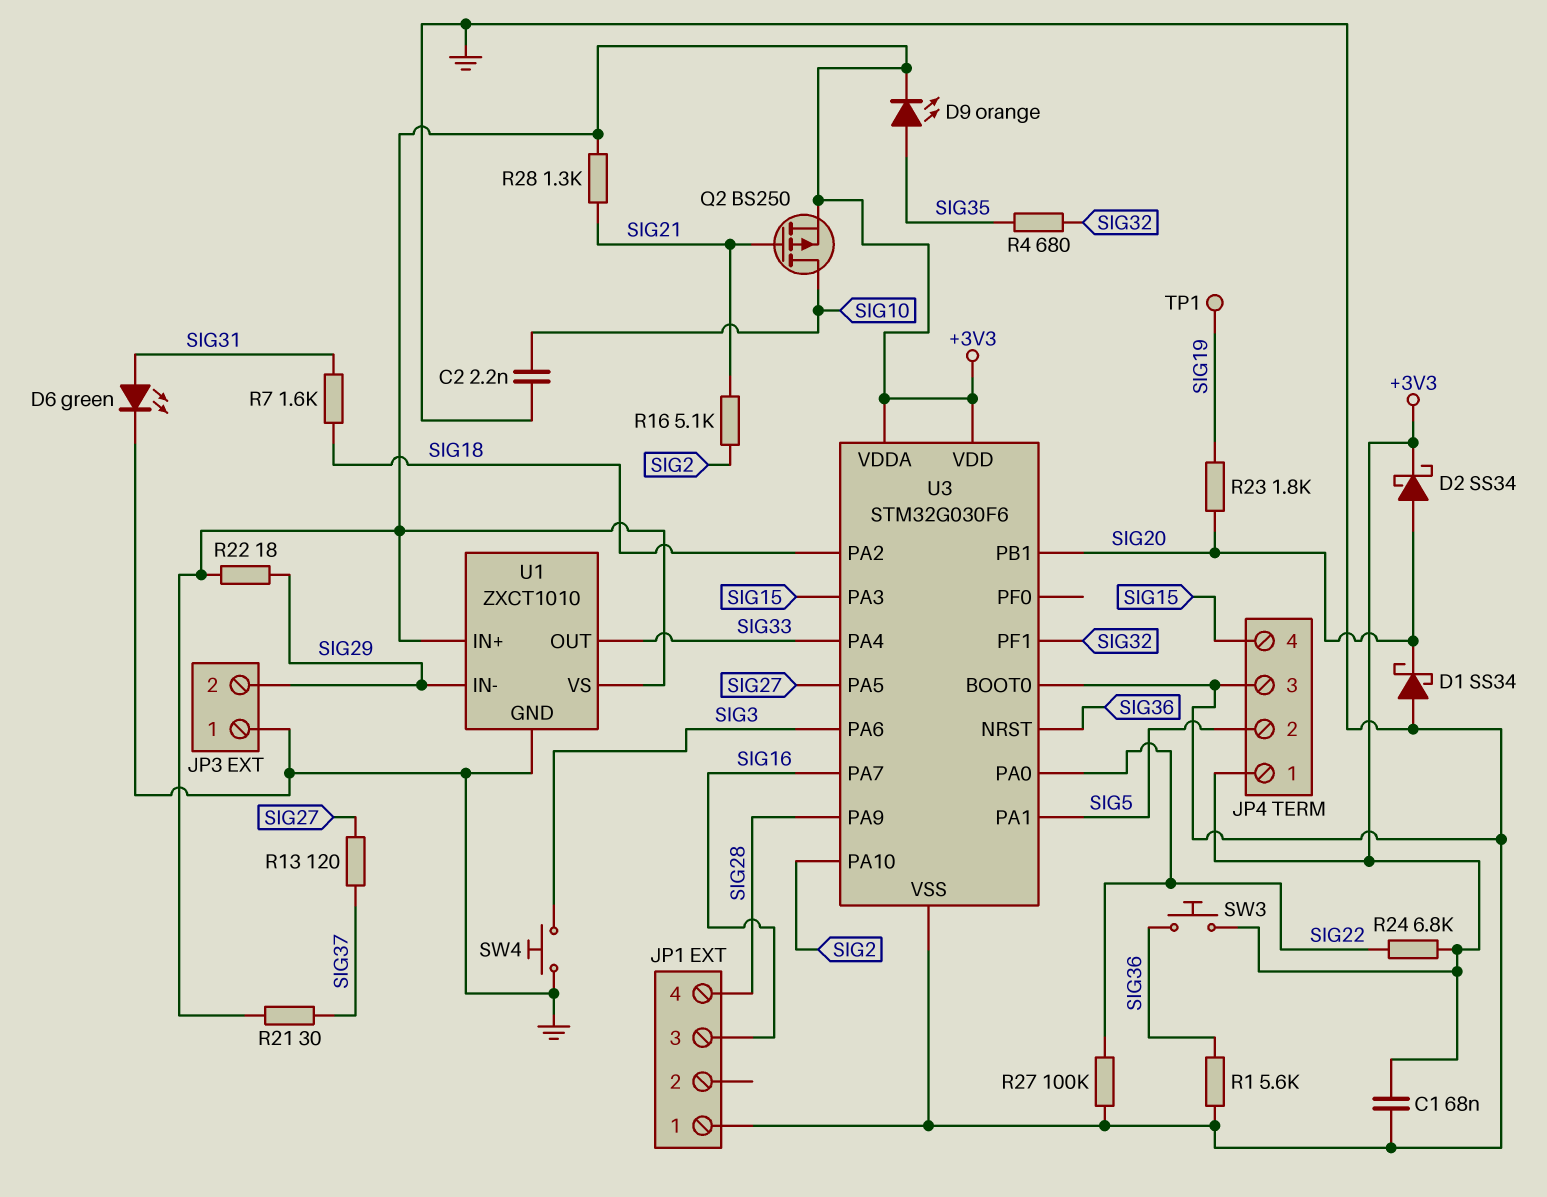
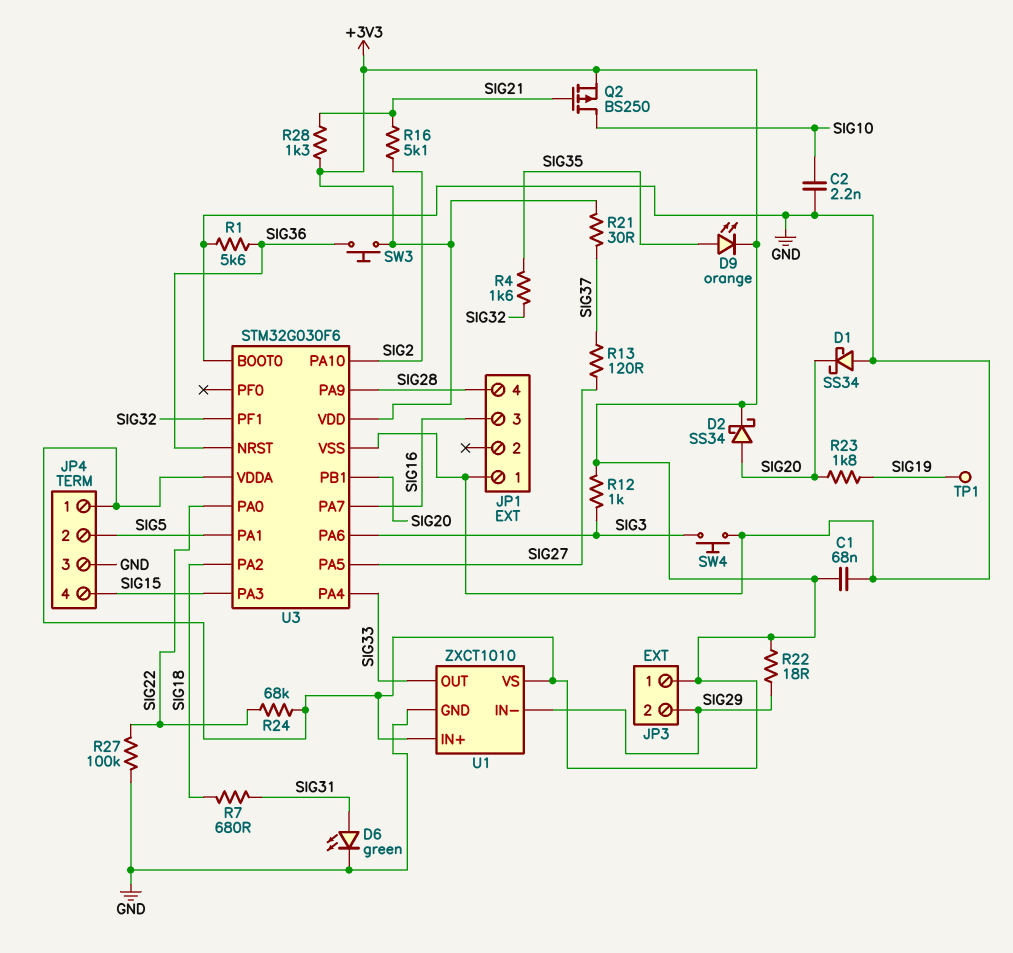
JP3 pin 1: GND -> +3V3
R4: 680 (SIG32, SIG35) -> 1.6k (SIG32, SIG35)
R7: 1.6k (SIG18, SIG31) -> 680 (SIG18, SIG31)
R12: none -> 1k (+3V3, SIG3)
R24: 6.8k (+3V3, SIG22) -> 68k (+3V3, SIG22)

